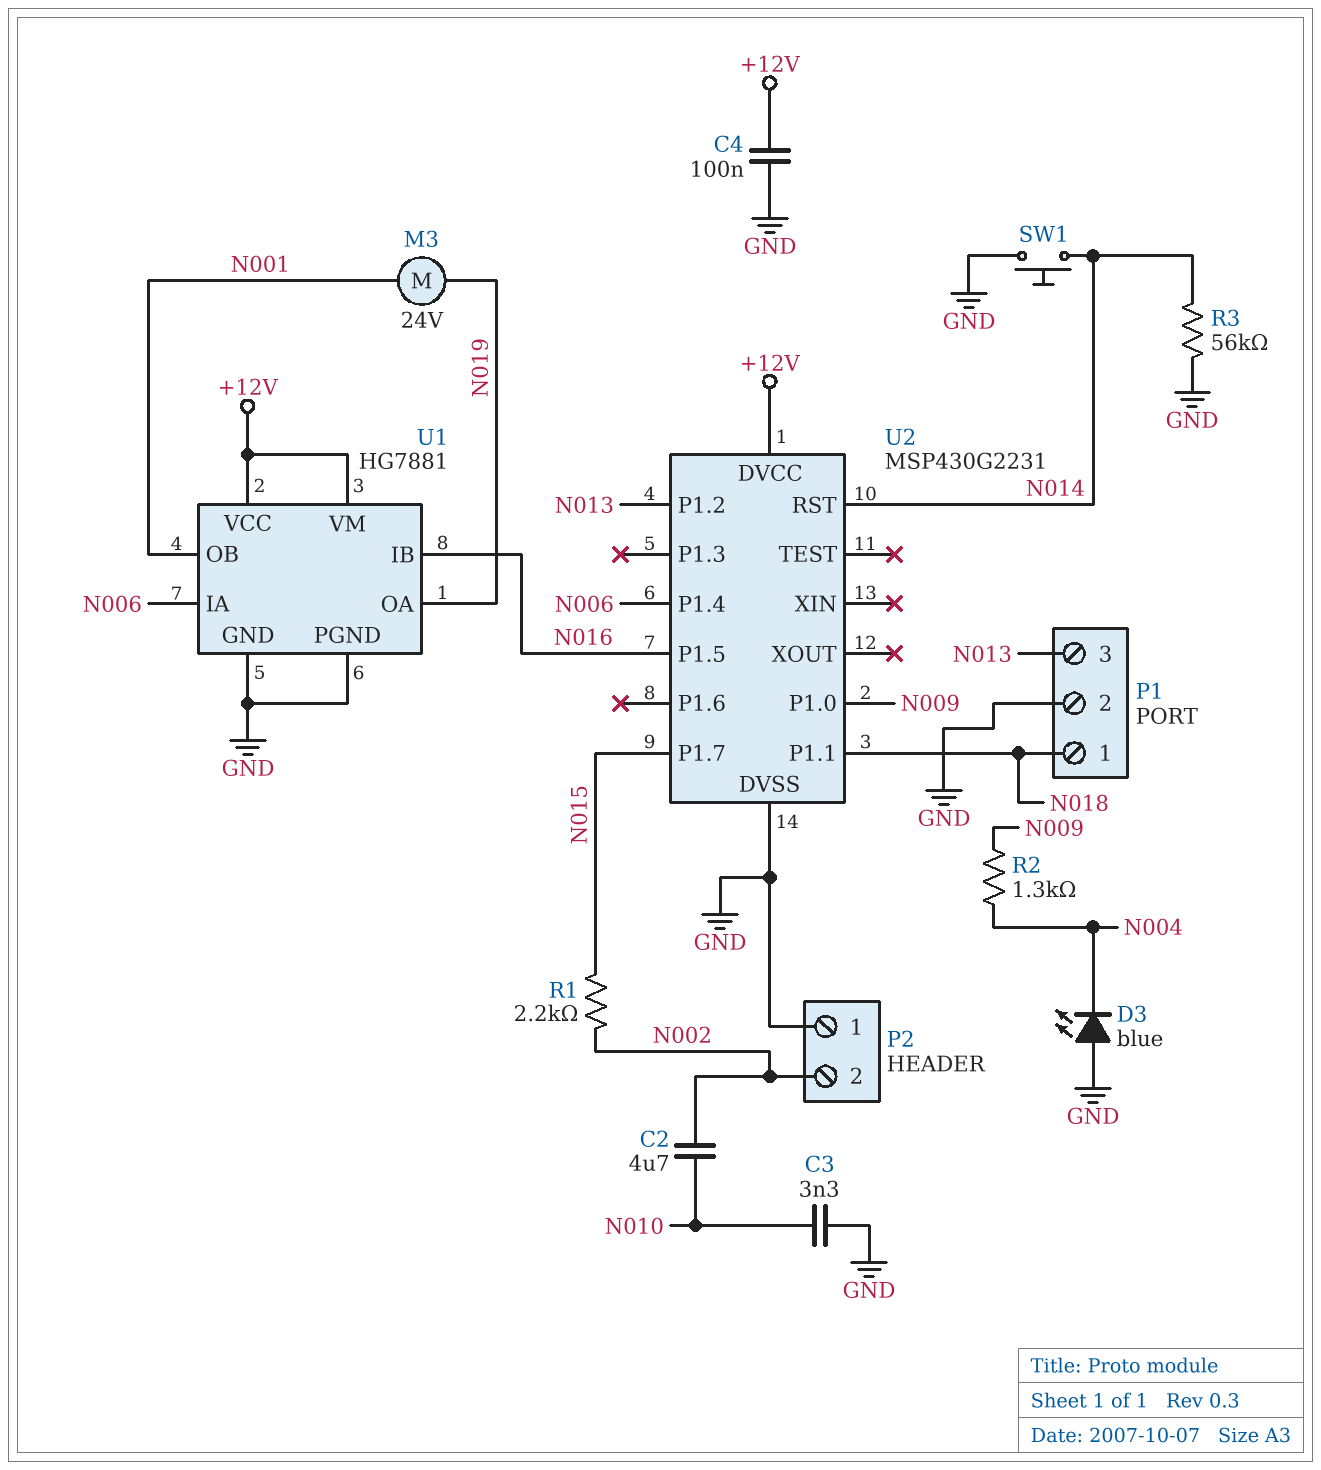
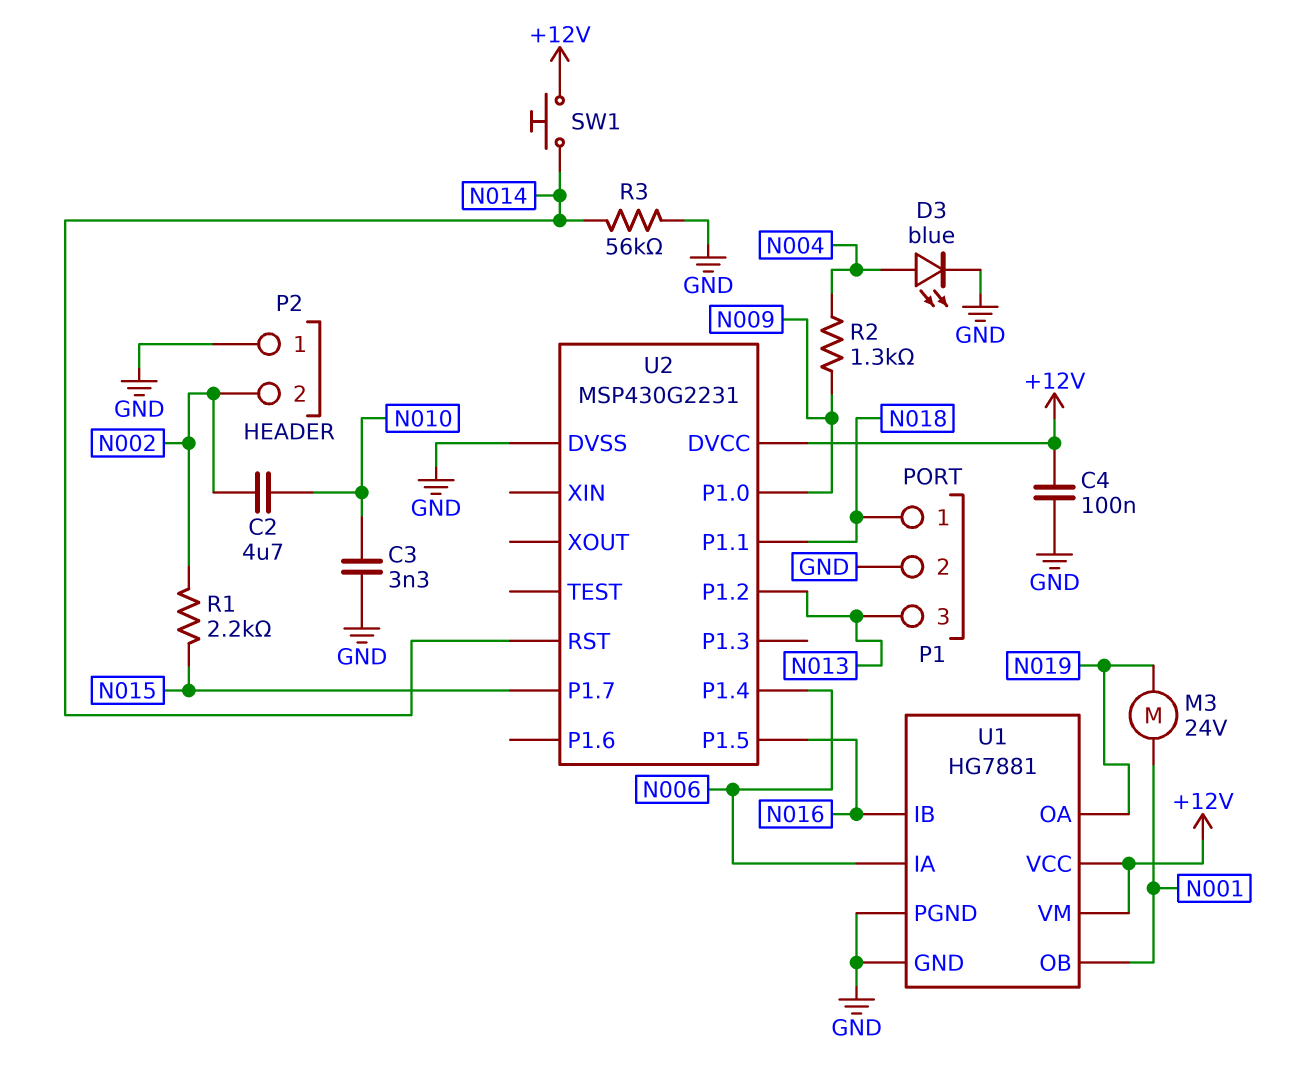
D3: LED blue (A GND, K N004) -> LED blue (A N004, K GND)
SW1: button (GND, N014) -> button (+12V, N014)

